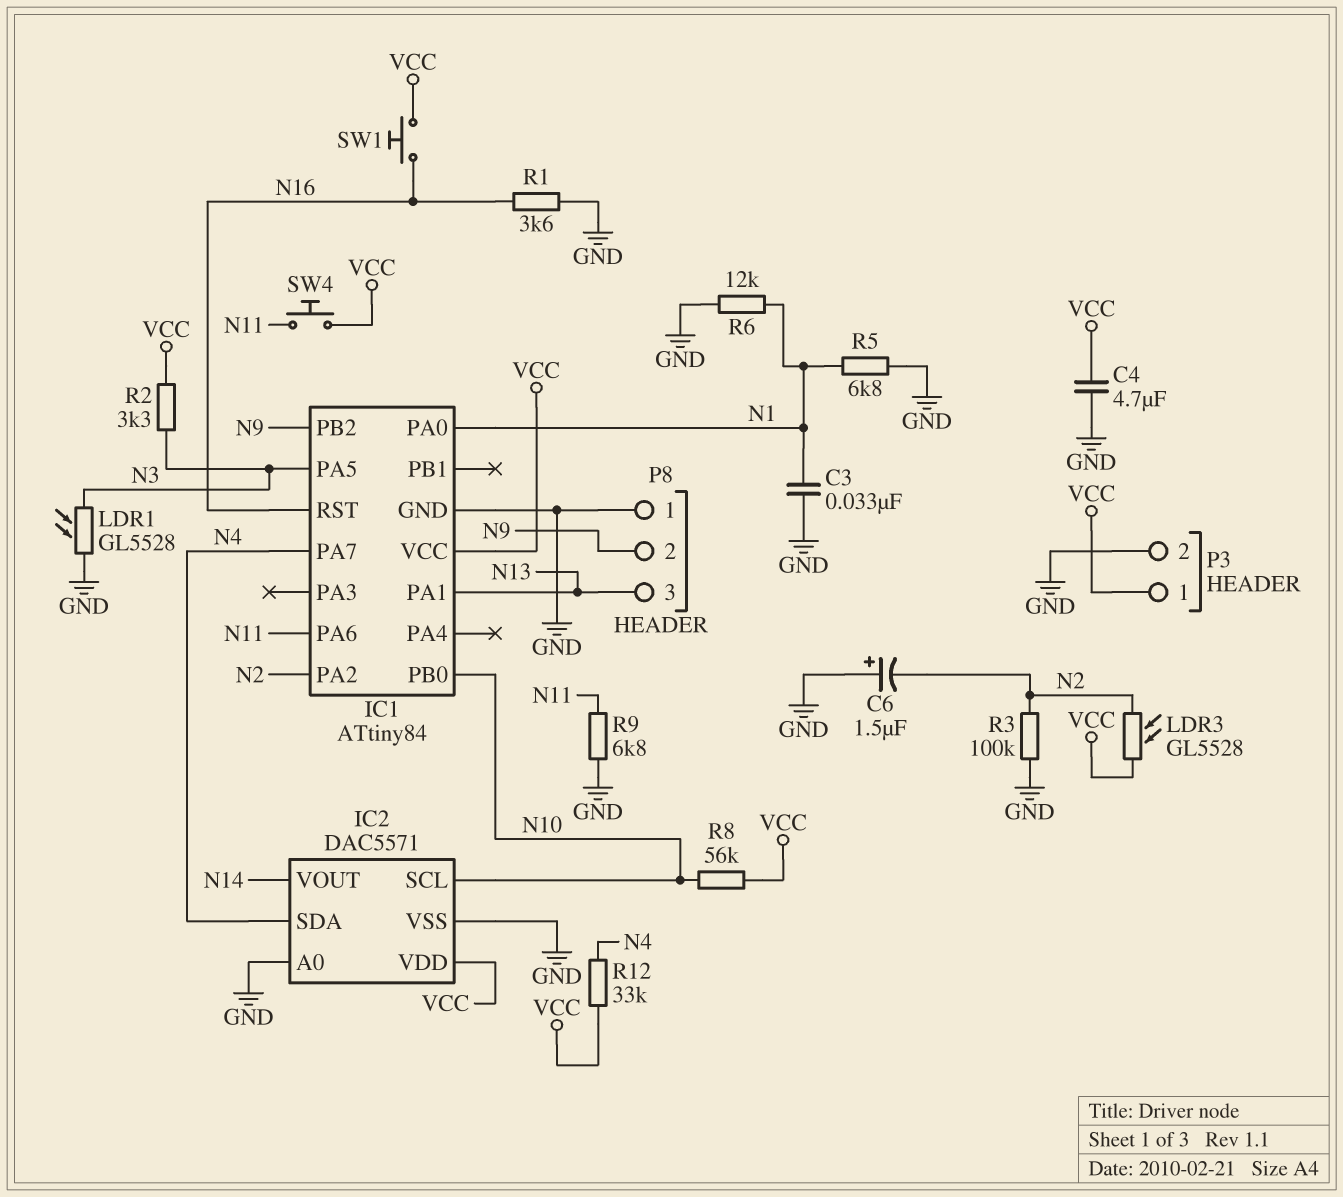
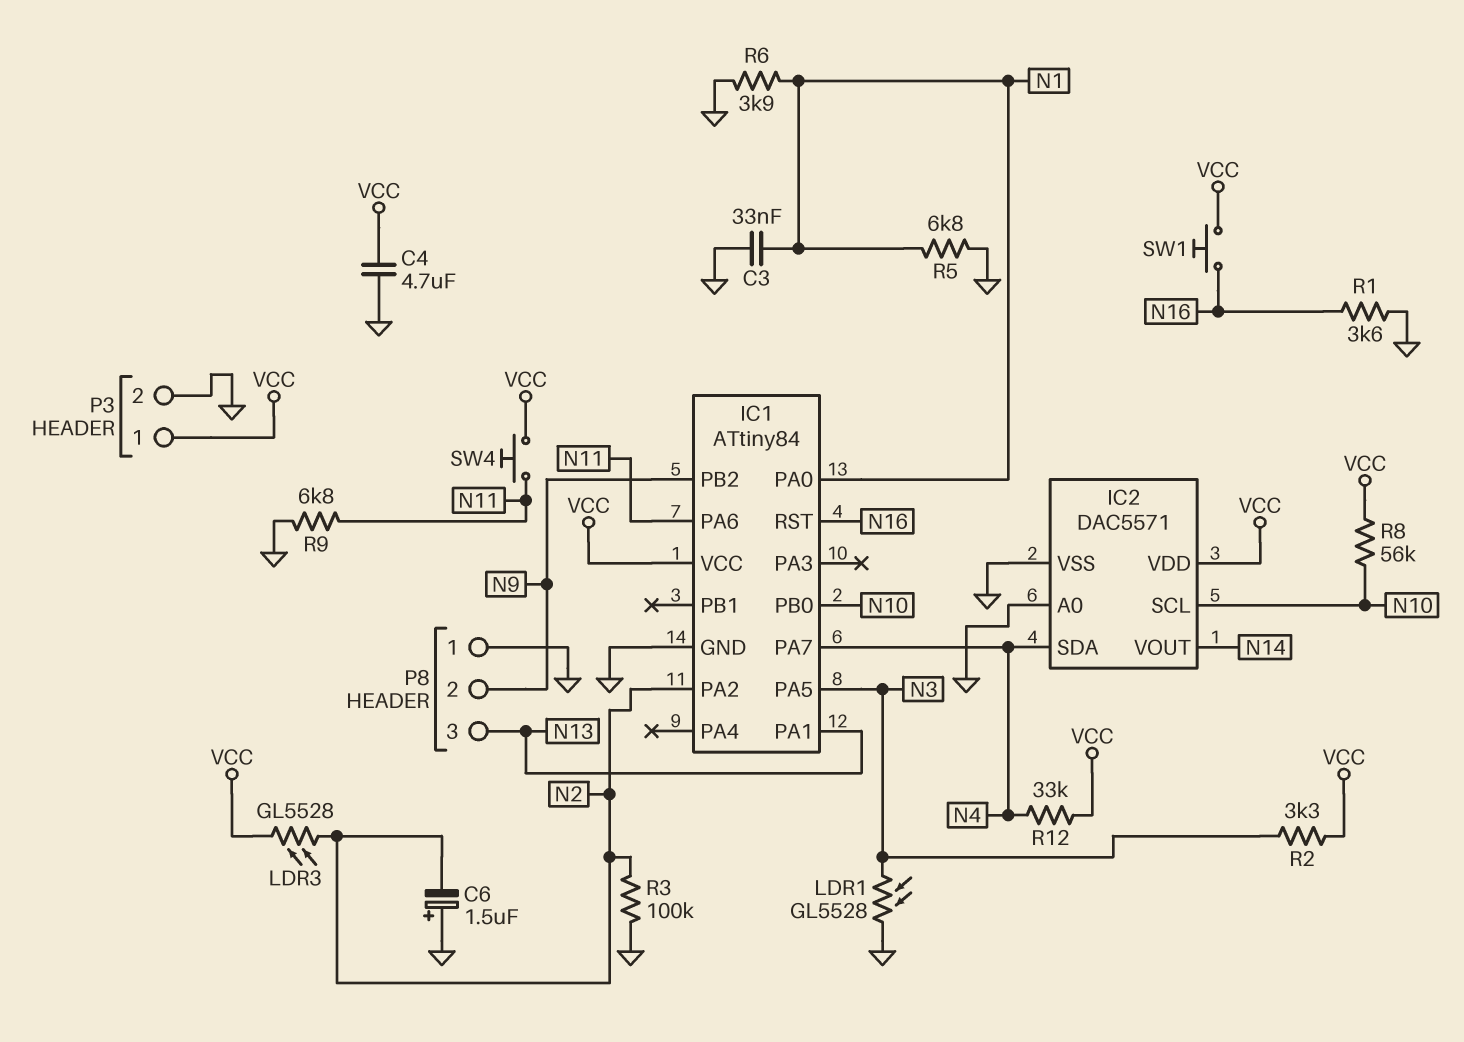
R6: 12k (GND, N1) -> 3.9k (GND, N1)

